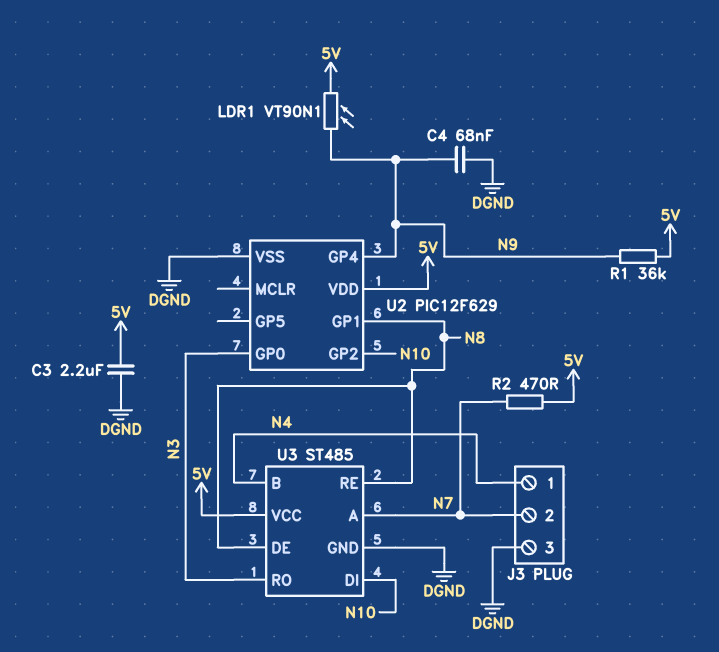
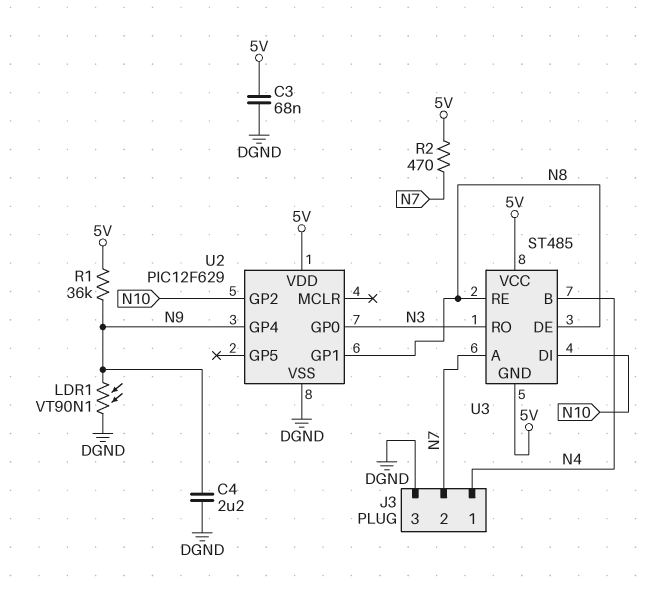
C3: 2.2uF (5V, DGND) -> 68nF (5V, DGND)
C4: 68nF (DGND, N9) -> 2.2uF (DGND, N9)
LDR1: VT90N1 (5V, N9) -> VT90N1 (DGND, N9)
U3 pin GND: DGND -> 5V

